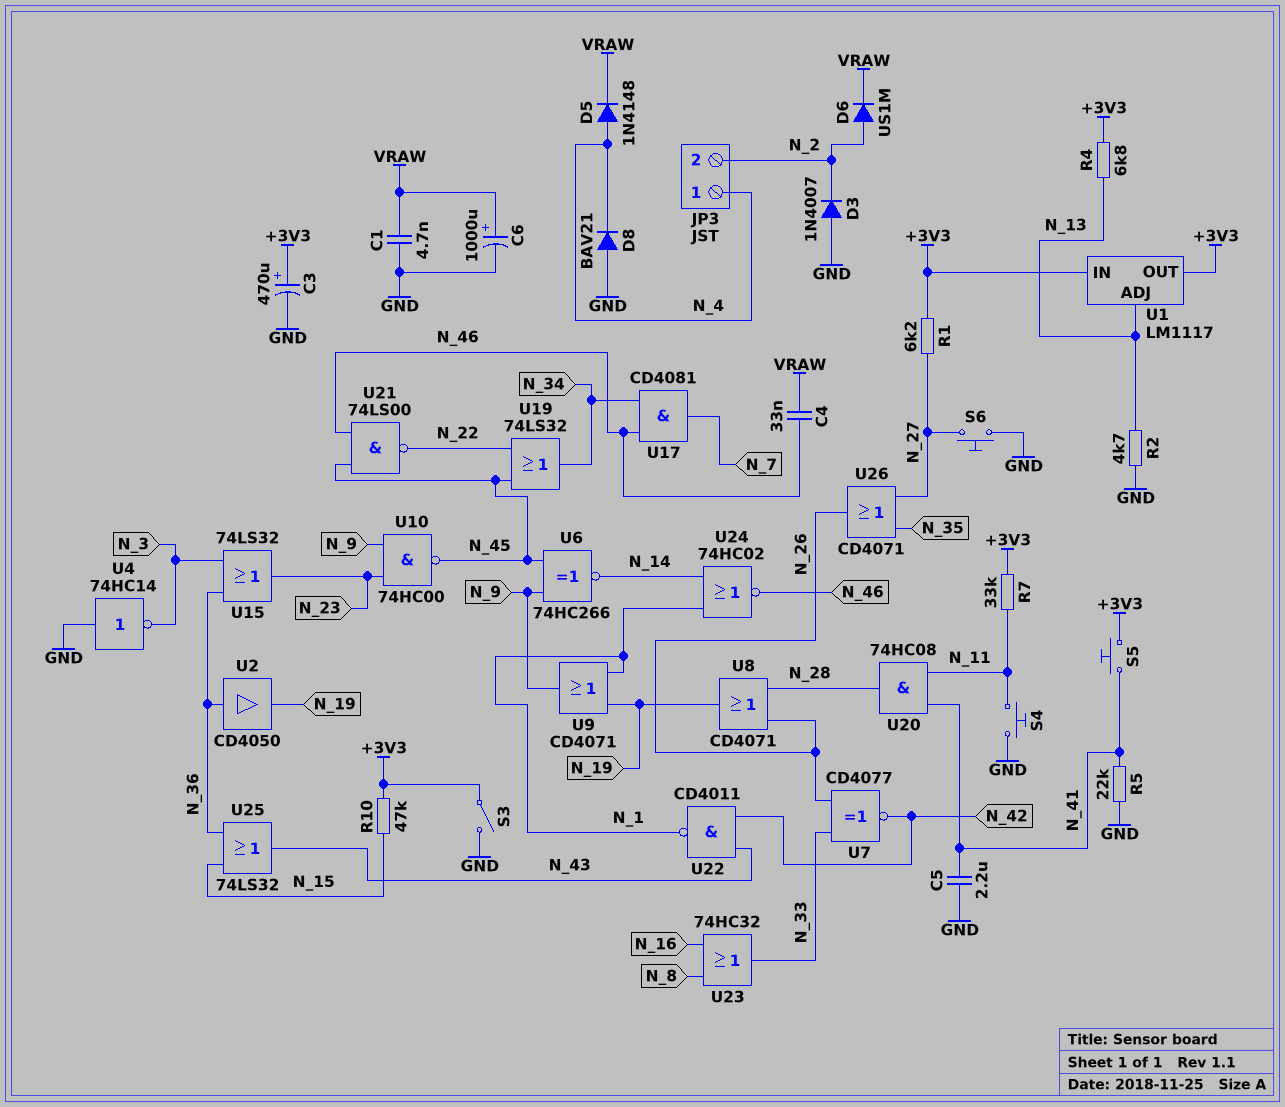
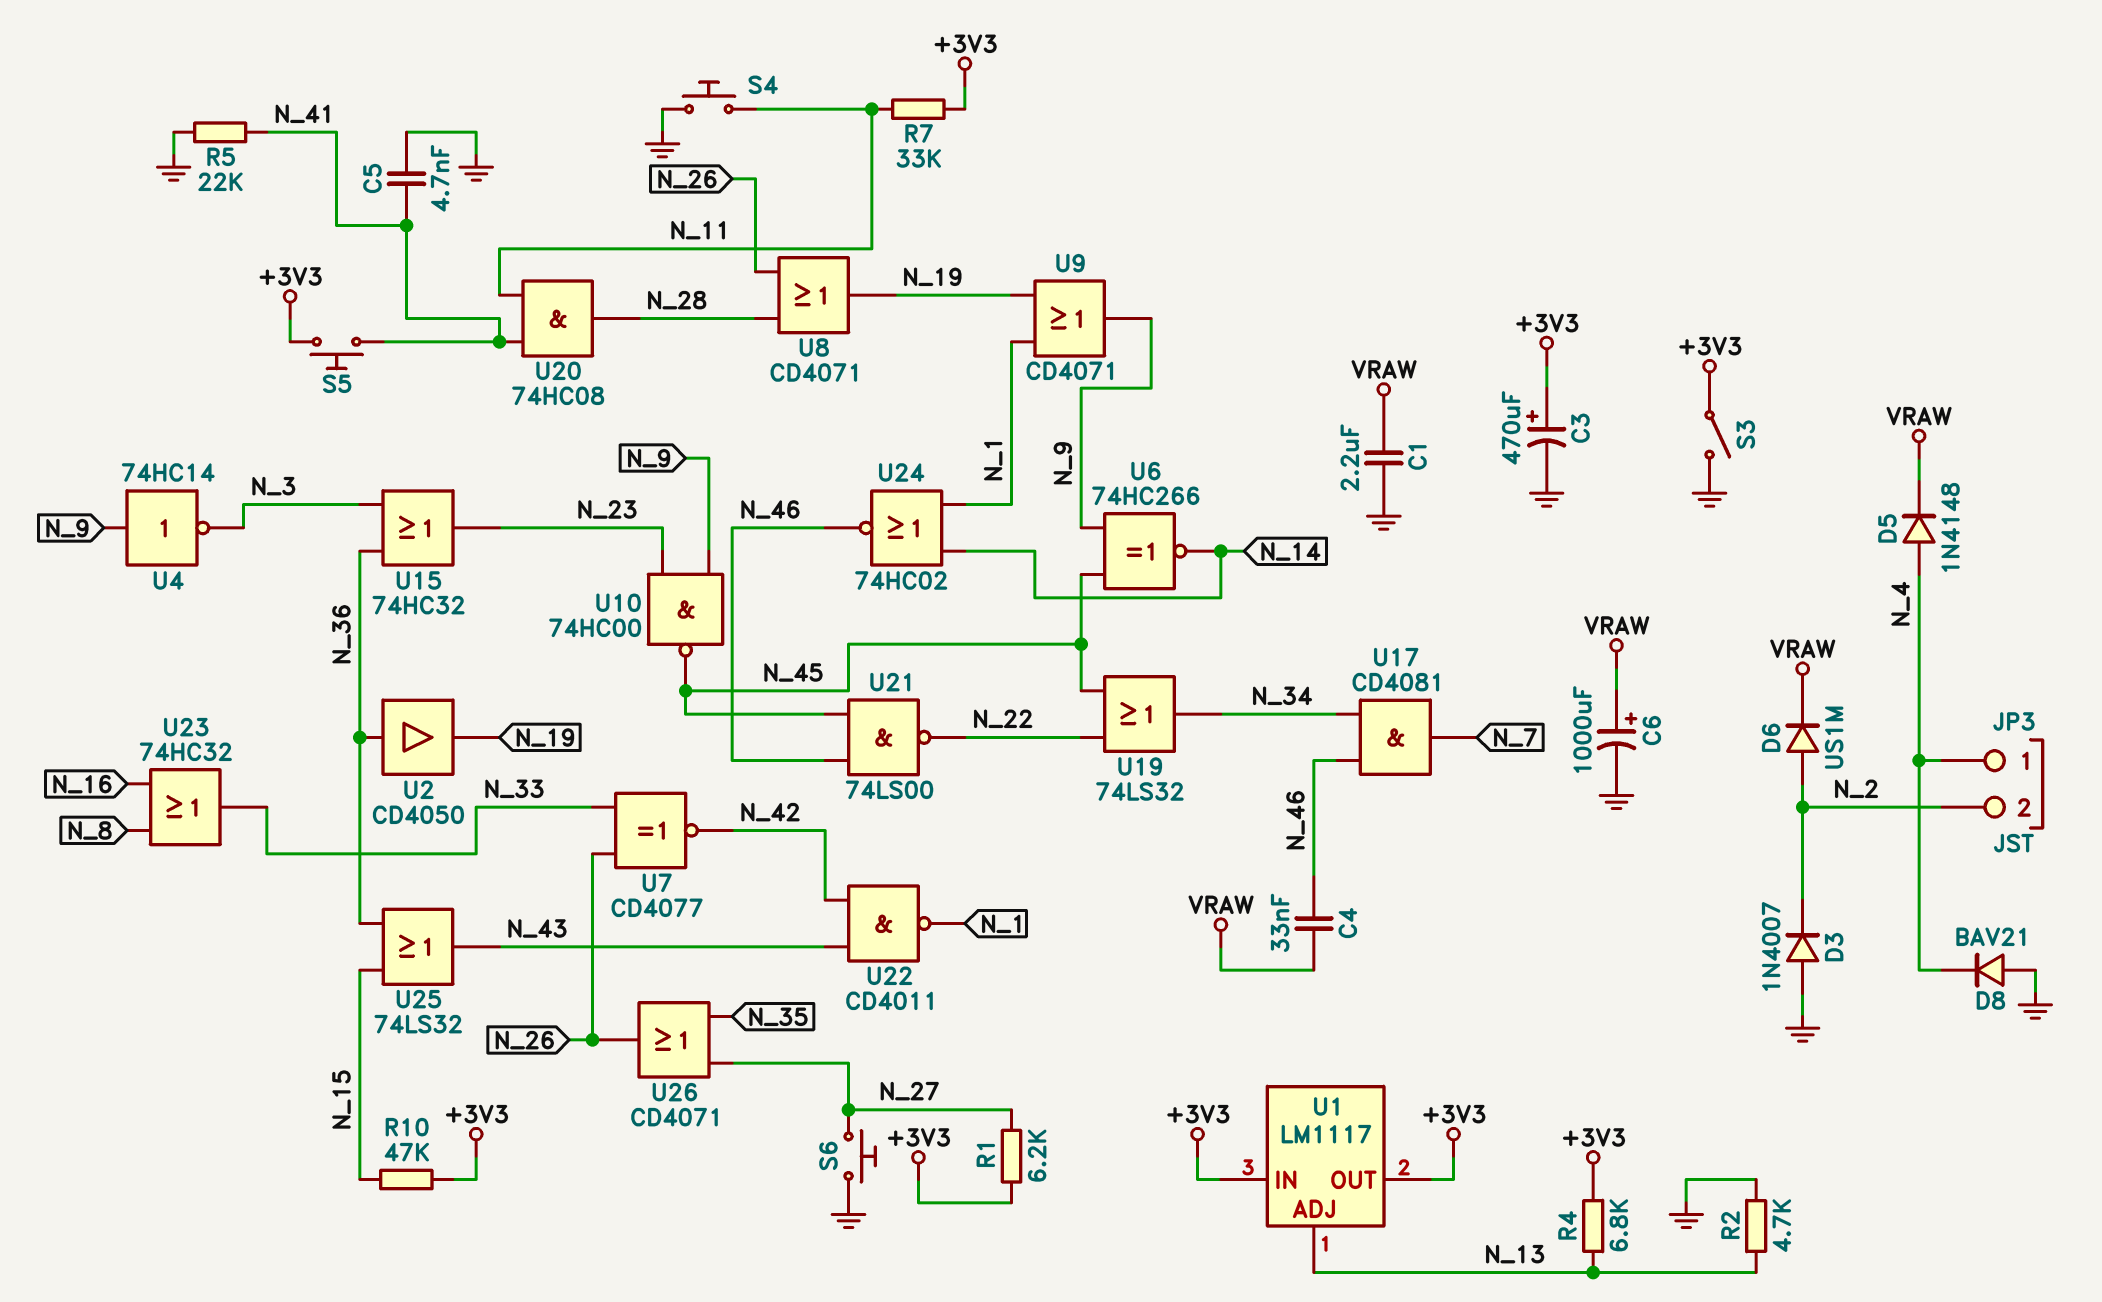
C1: 4.7nF (GND, VRAW) -> 2.2uF (GND, VRAW)
C5: 2.2uF (GND, N_41) -> 4.7nF (GND, N_41)
U4: NOT 74HC14 (in GND, out N_3) -> NOT 74HC14 (in N_9, out N_3)
U15: OR 74LS32 (in N_3, in N_36, out N_23) -> OR 74HC32 (in N_3, in N_36, out N_23)

